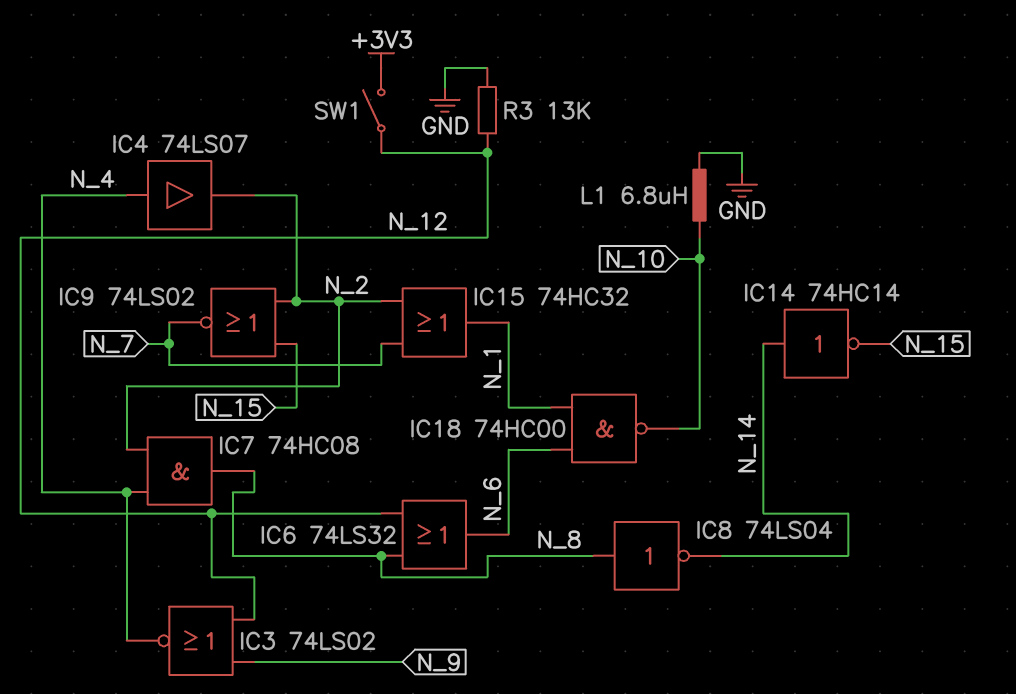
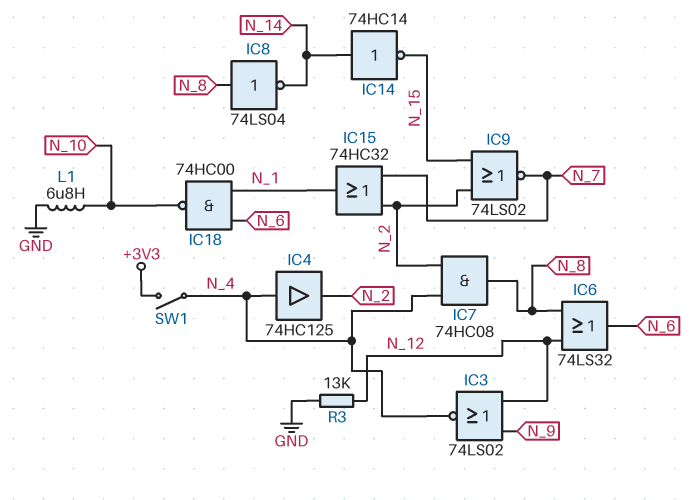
IC4: buffer 74LS07 (in N_4, out N_2) -> buffer 74HC125 (in N_4, out N_2)
SW1: switch (+3V3, N_12) -> switch (+3V3, N_4)

